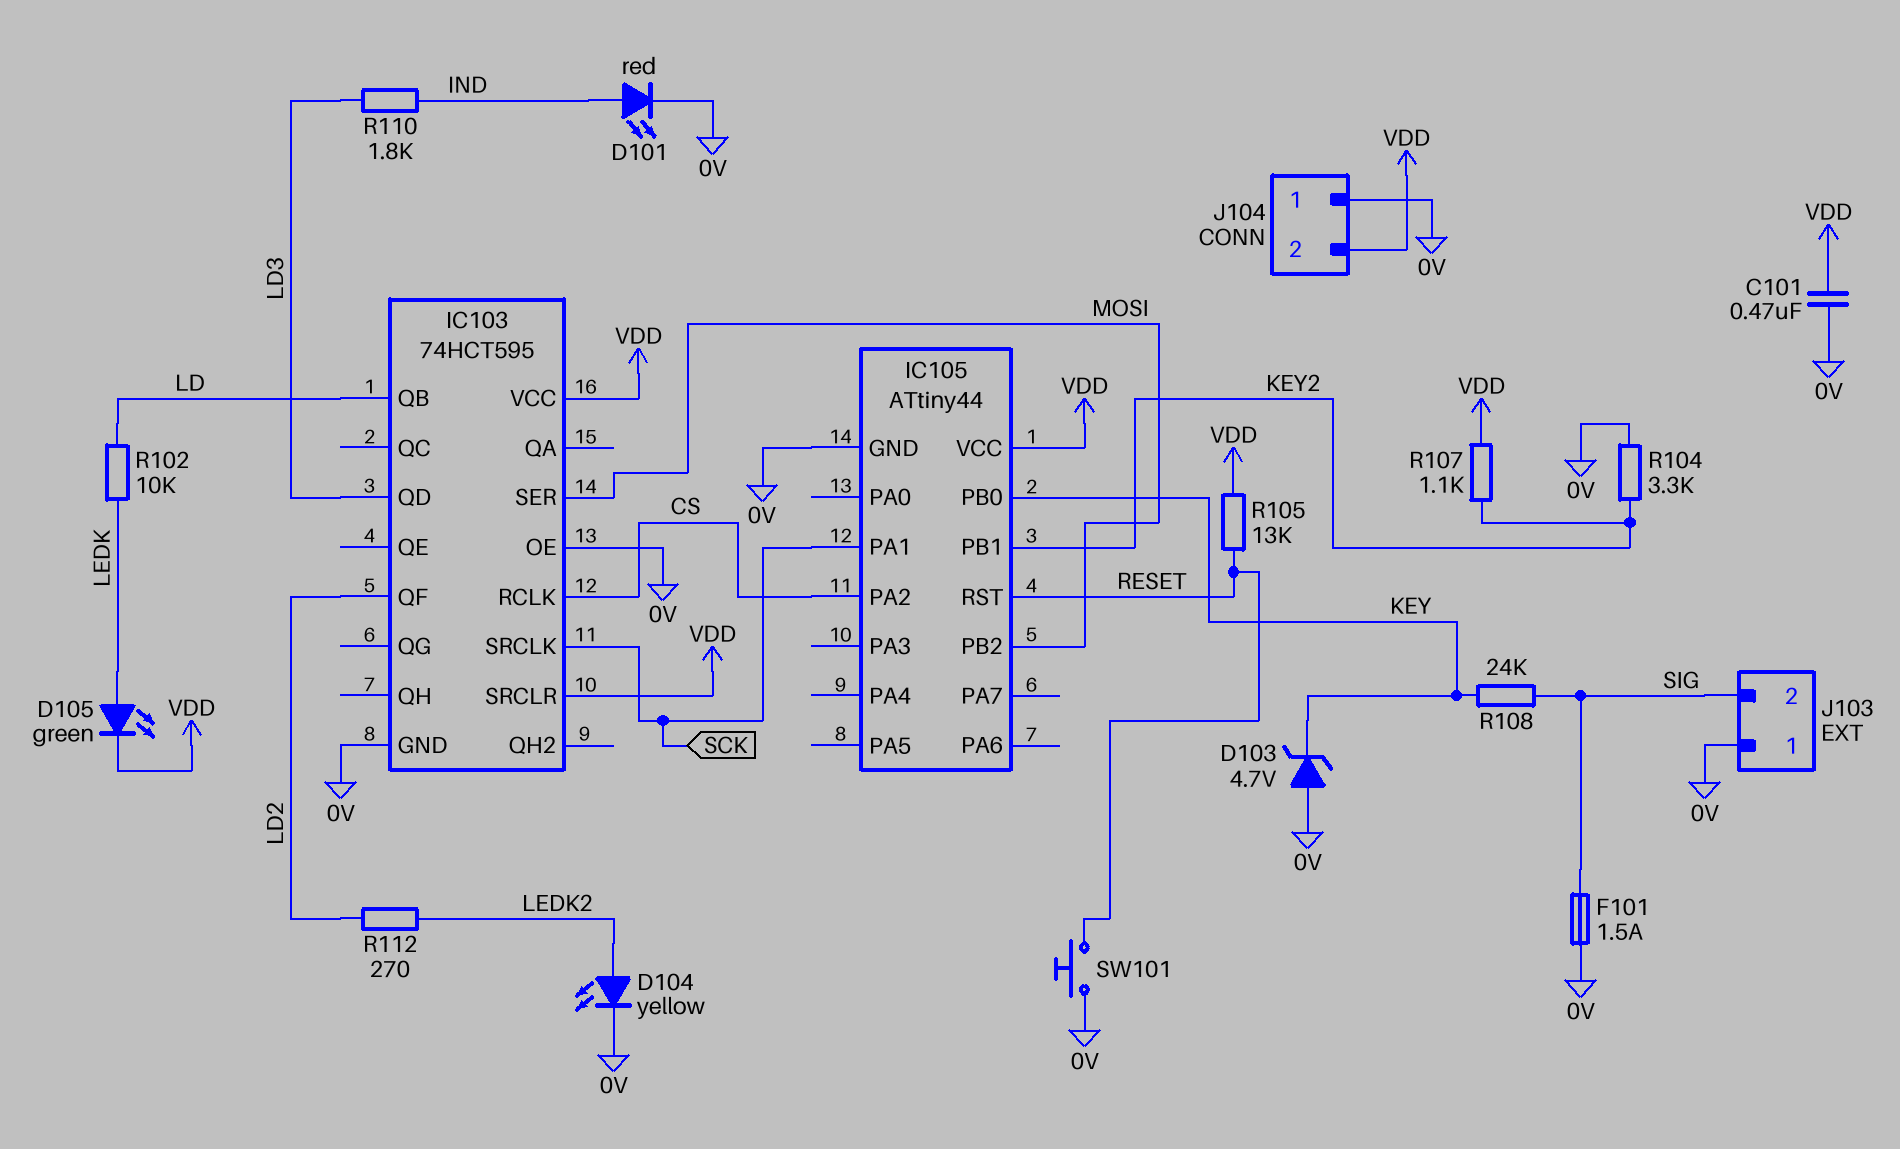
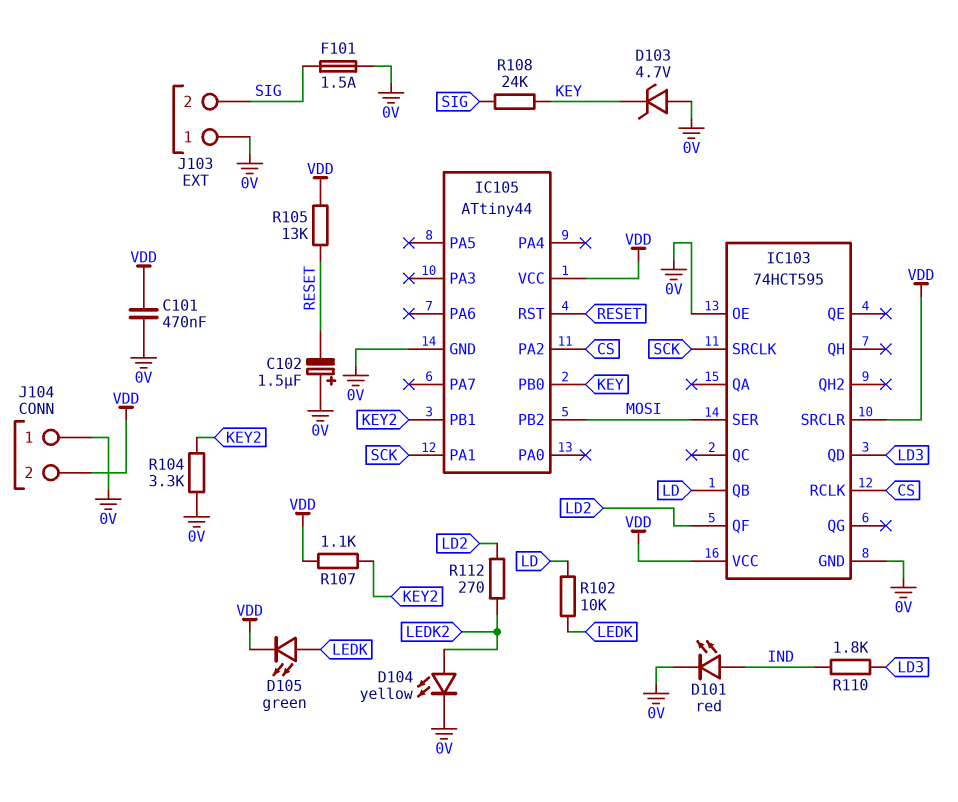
C102: none -> 1.5uF (plus 0V, minus RESET)
SW101: button (0V, RESET) -> none

